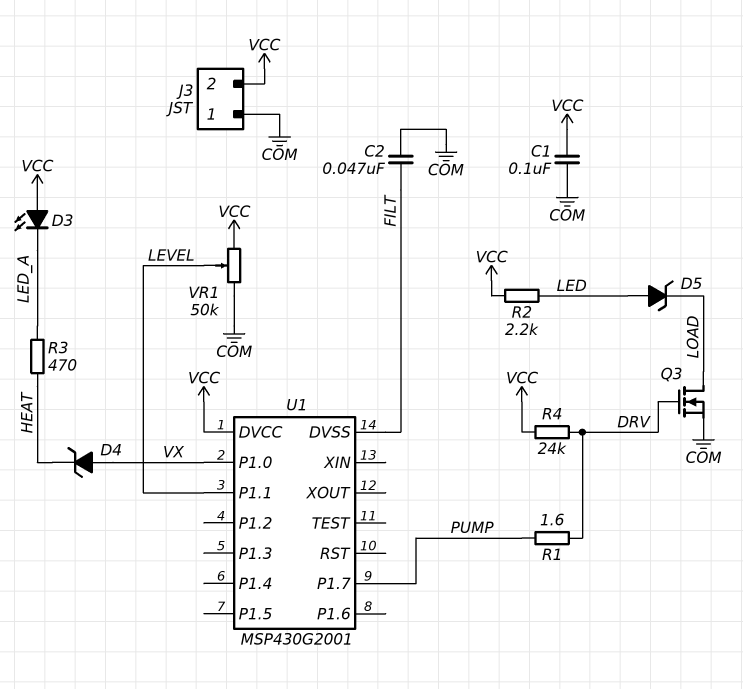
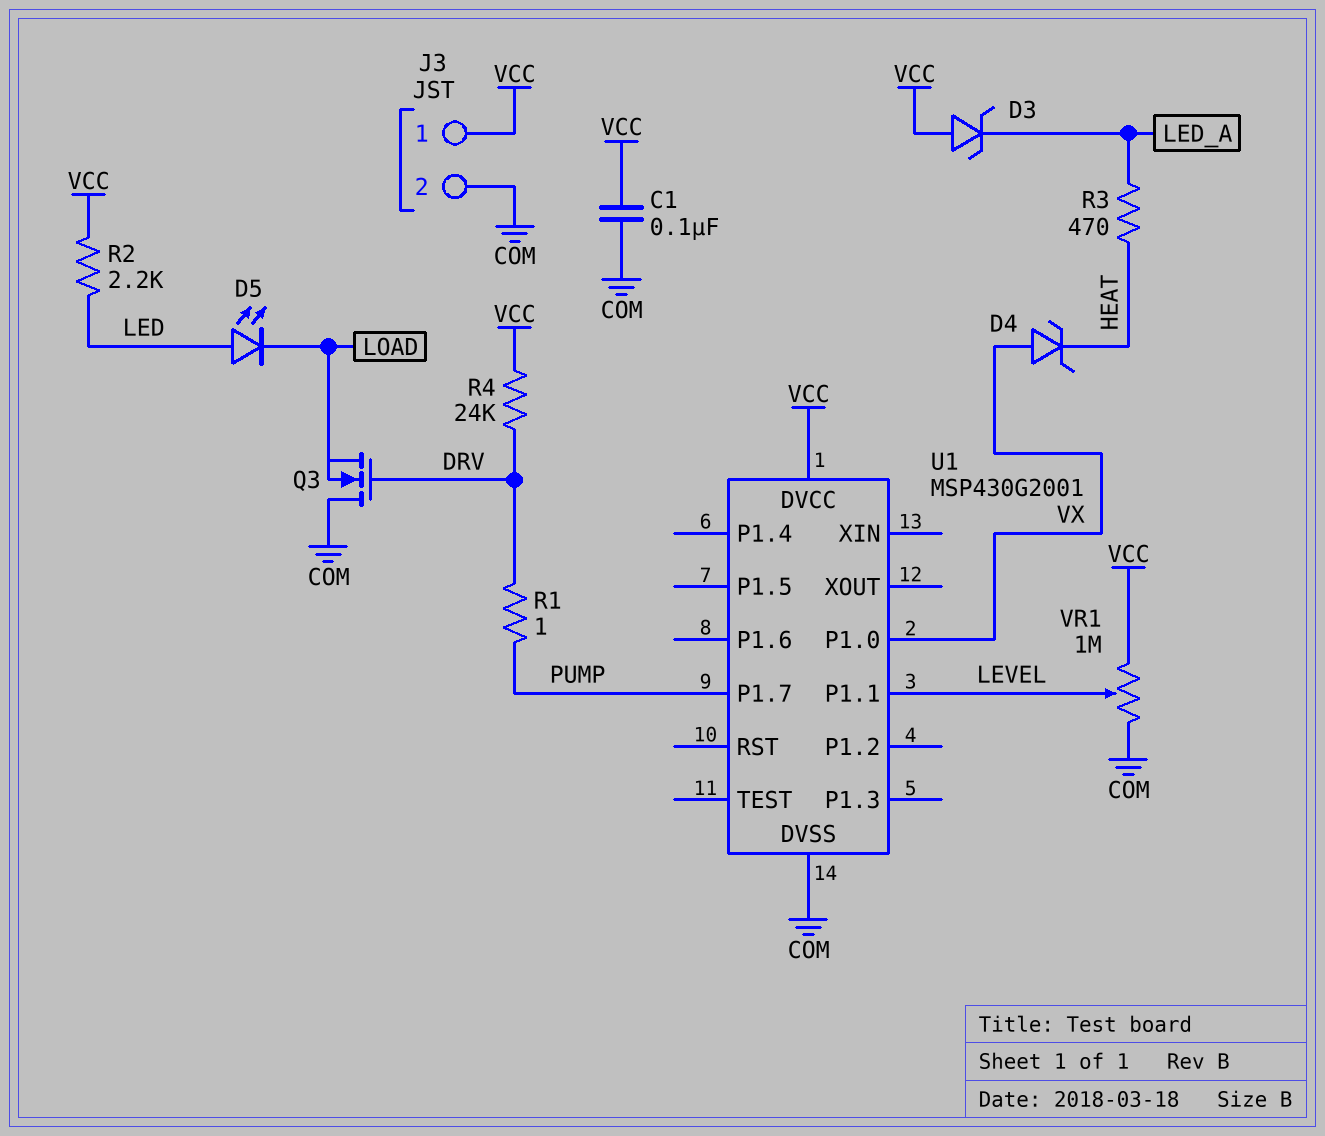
C2: 47nF (COM, FILT) -> none
D3: LED (A VCC, K LED_A) -> zener (A VCC, K LED_A)
D5: zener (A LED, K LOAD) -> LED (A LED, K LOAD)
J3 pin 1: COM -> VCC
J3 pin 2: VCC -> COM
Q3: NMOS (G DRV, D LOAD, S COM) -> NMOS (G DRV, D COM, S LOAD)
R1: 1.6 (DRV, PUMP) -> 1 (DRV, PUMP)
U1 pin DVSS: FILT -> COM
VR1: 50k (COM, VCC, wiper LEVEL) -> 1M (COM, VCC, wiper LEVEL)

